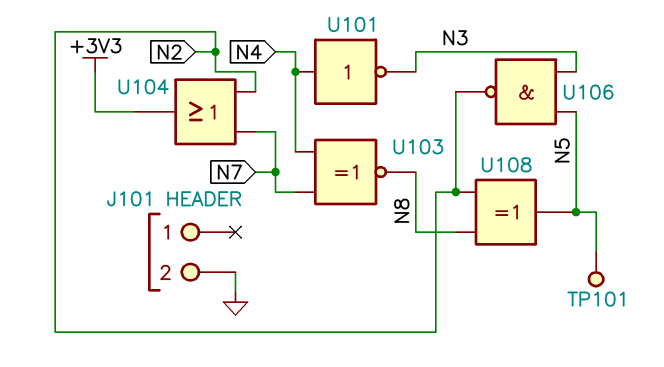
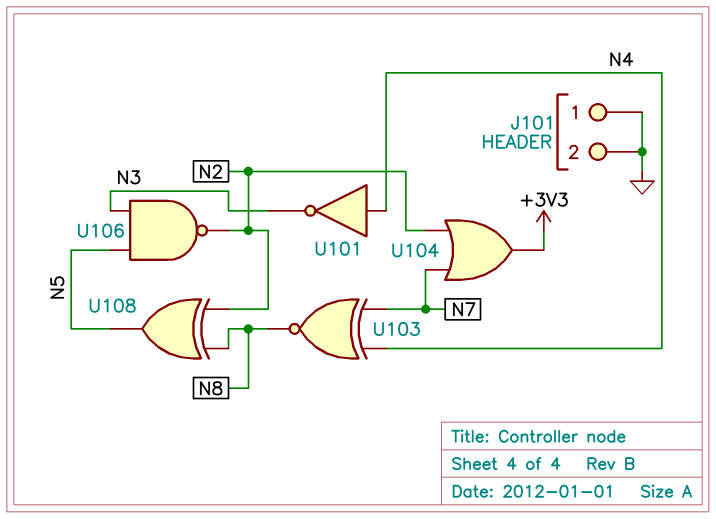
J101 pin 1: none -> GND
TP101: test point (N5) -> none

